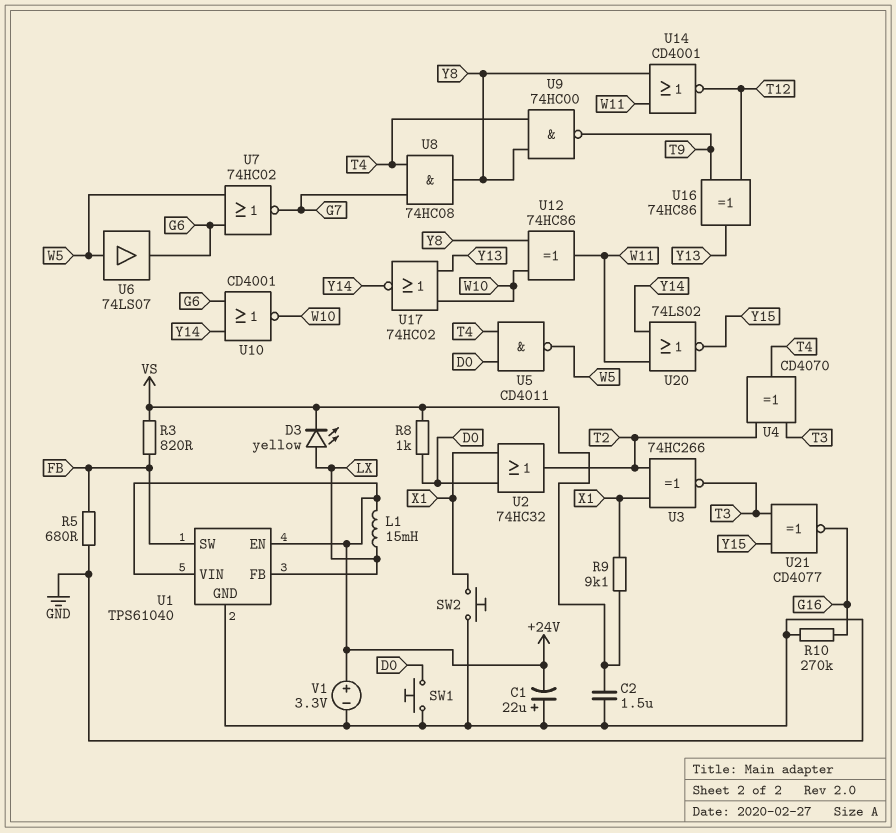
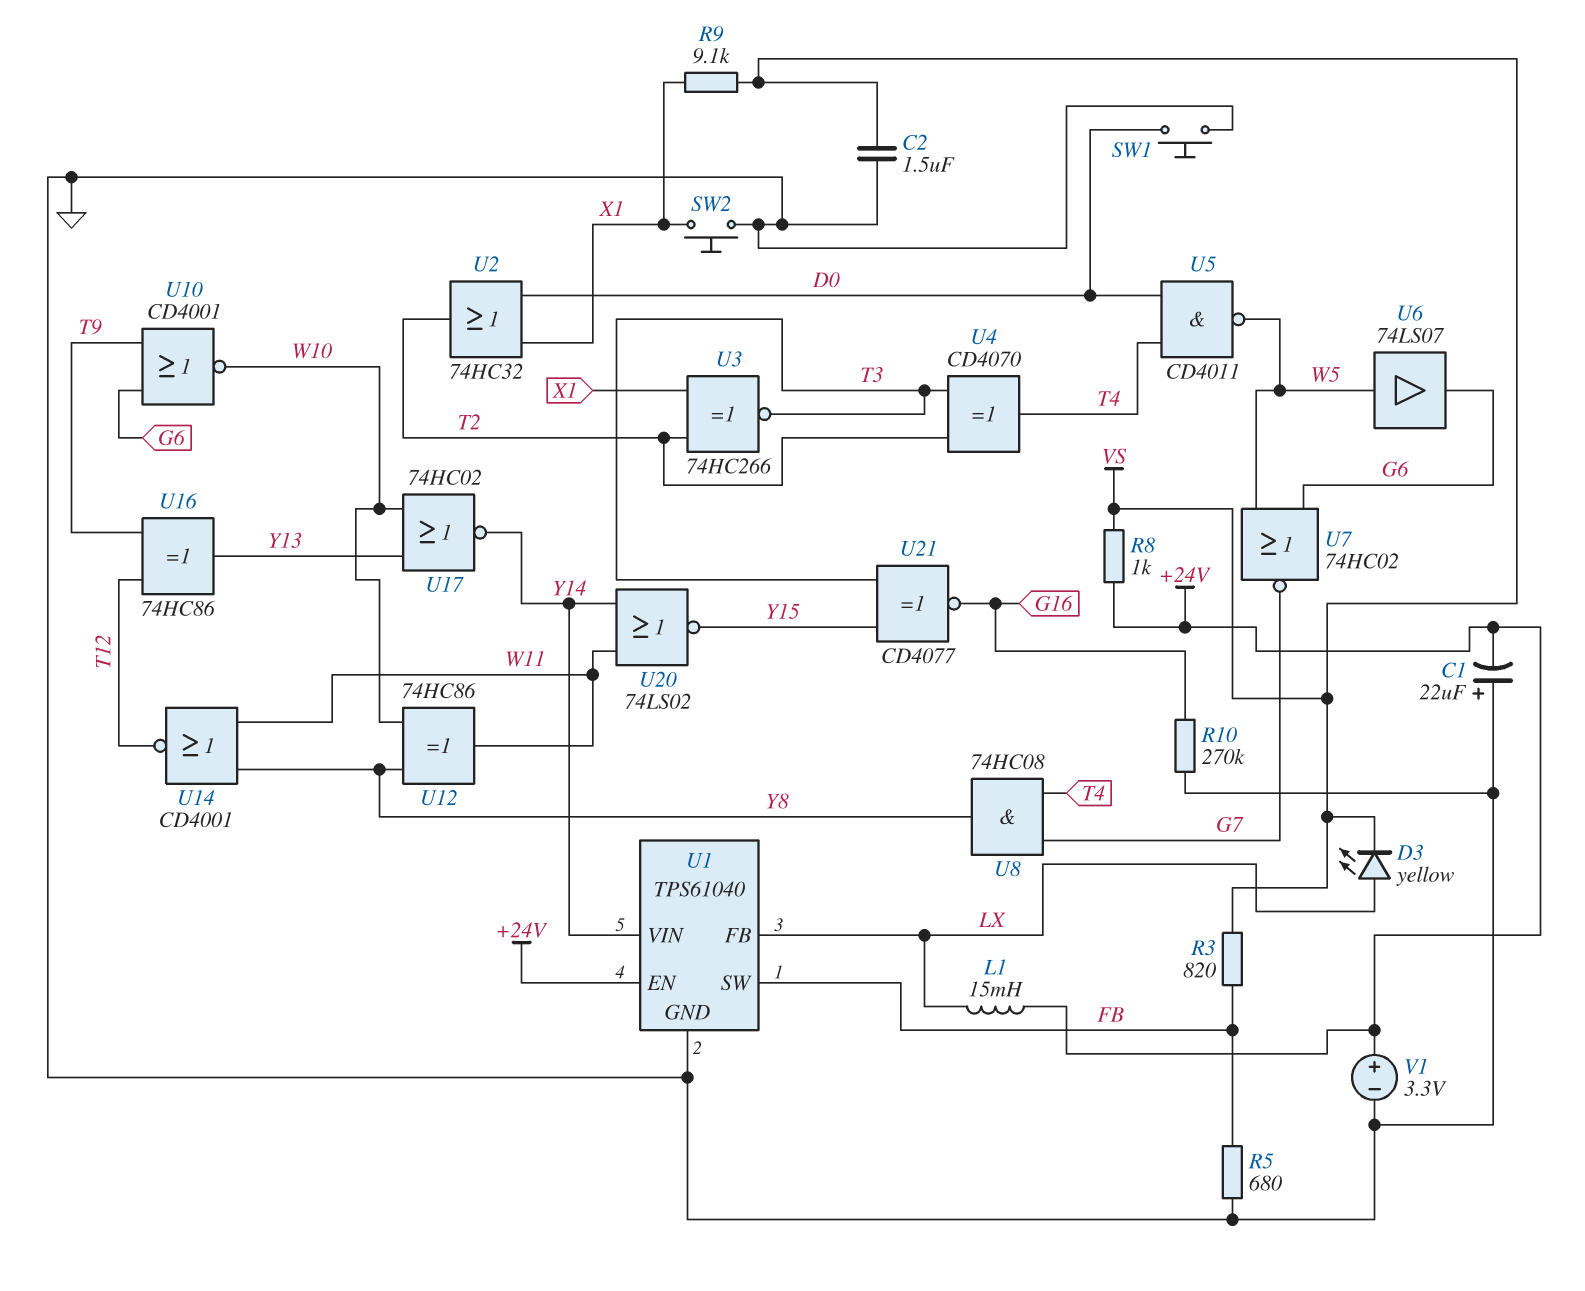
R8: 1k (D0, VS) -> 1k (+24V, VS)
U1 pin VIN: +24V -> Y14
U9: NAND 74HC00 (in T4, in Y8, out T9) -> none
U10: NOR CD4001 (in G6, in Y14, out W10) -> NOR CD4001 (in G6, in T9, out W10)

